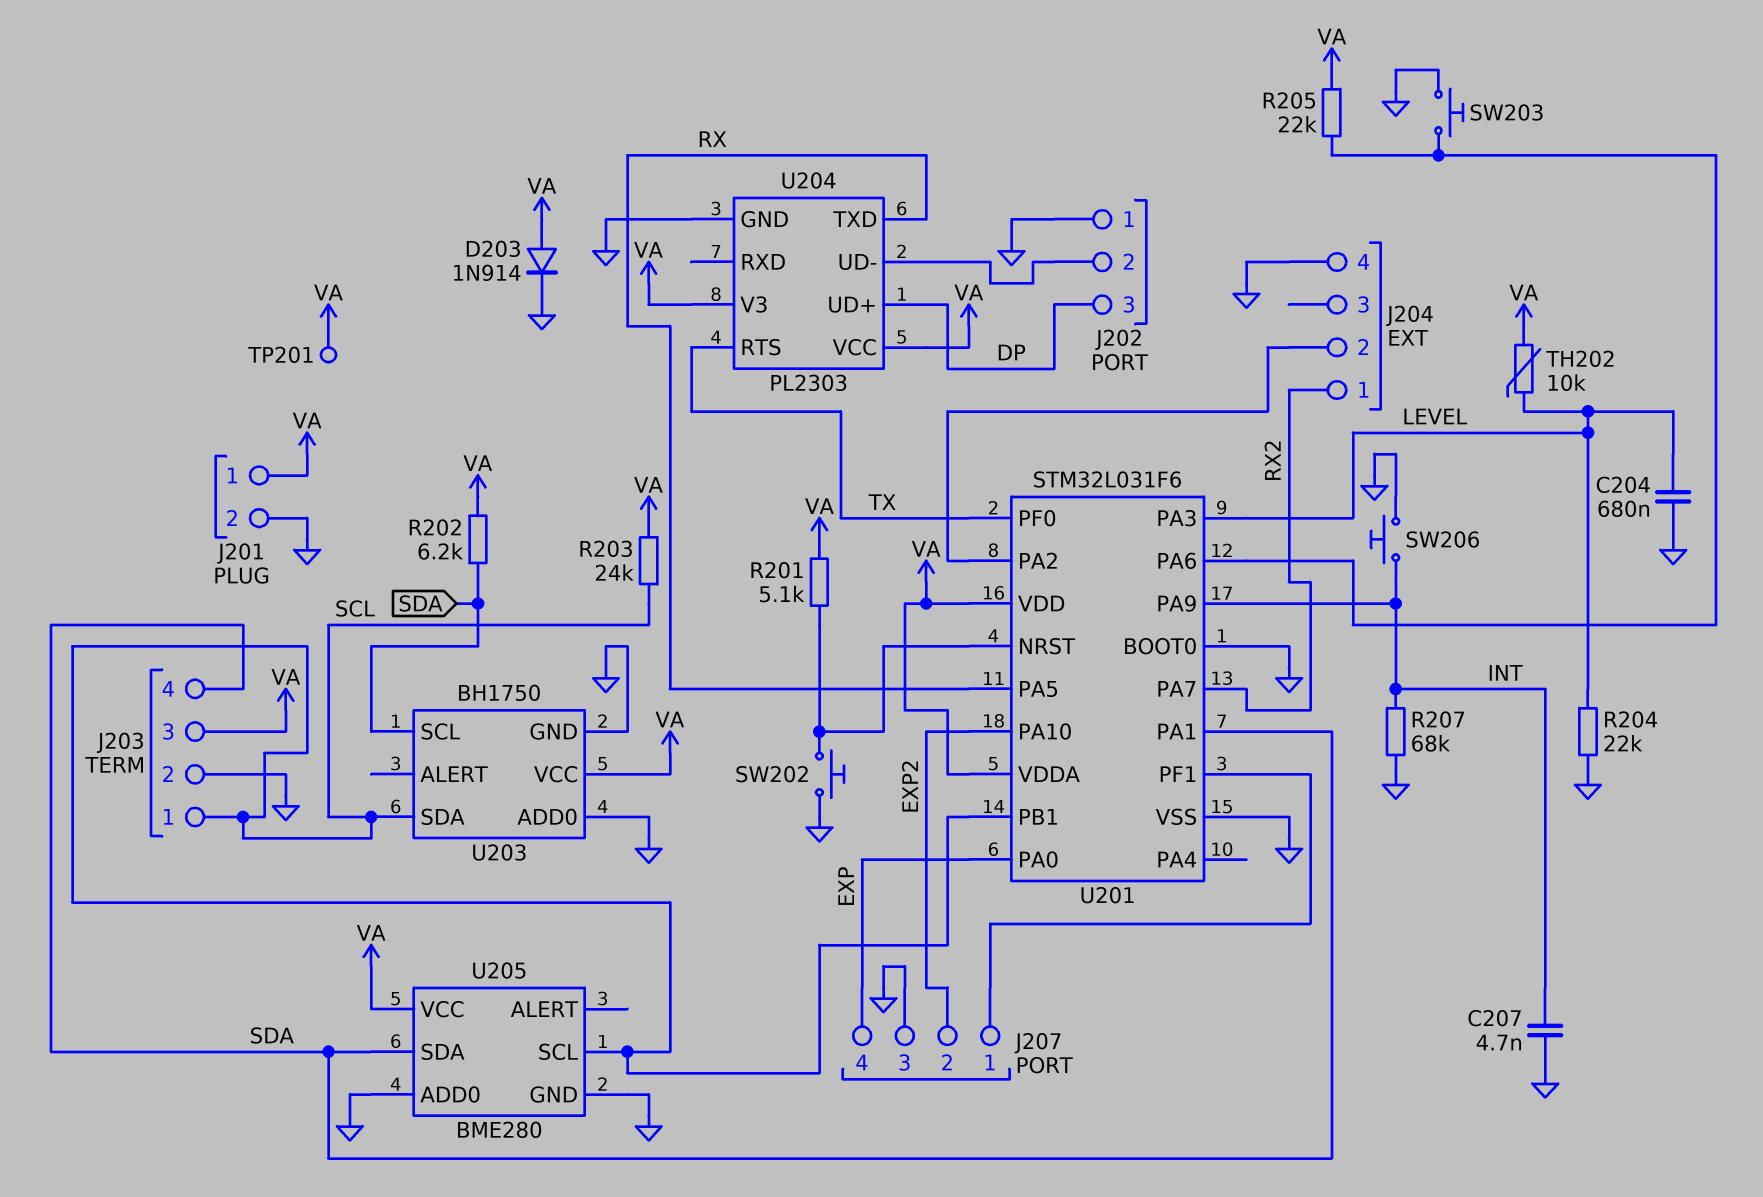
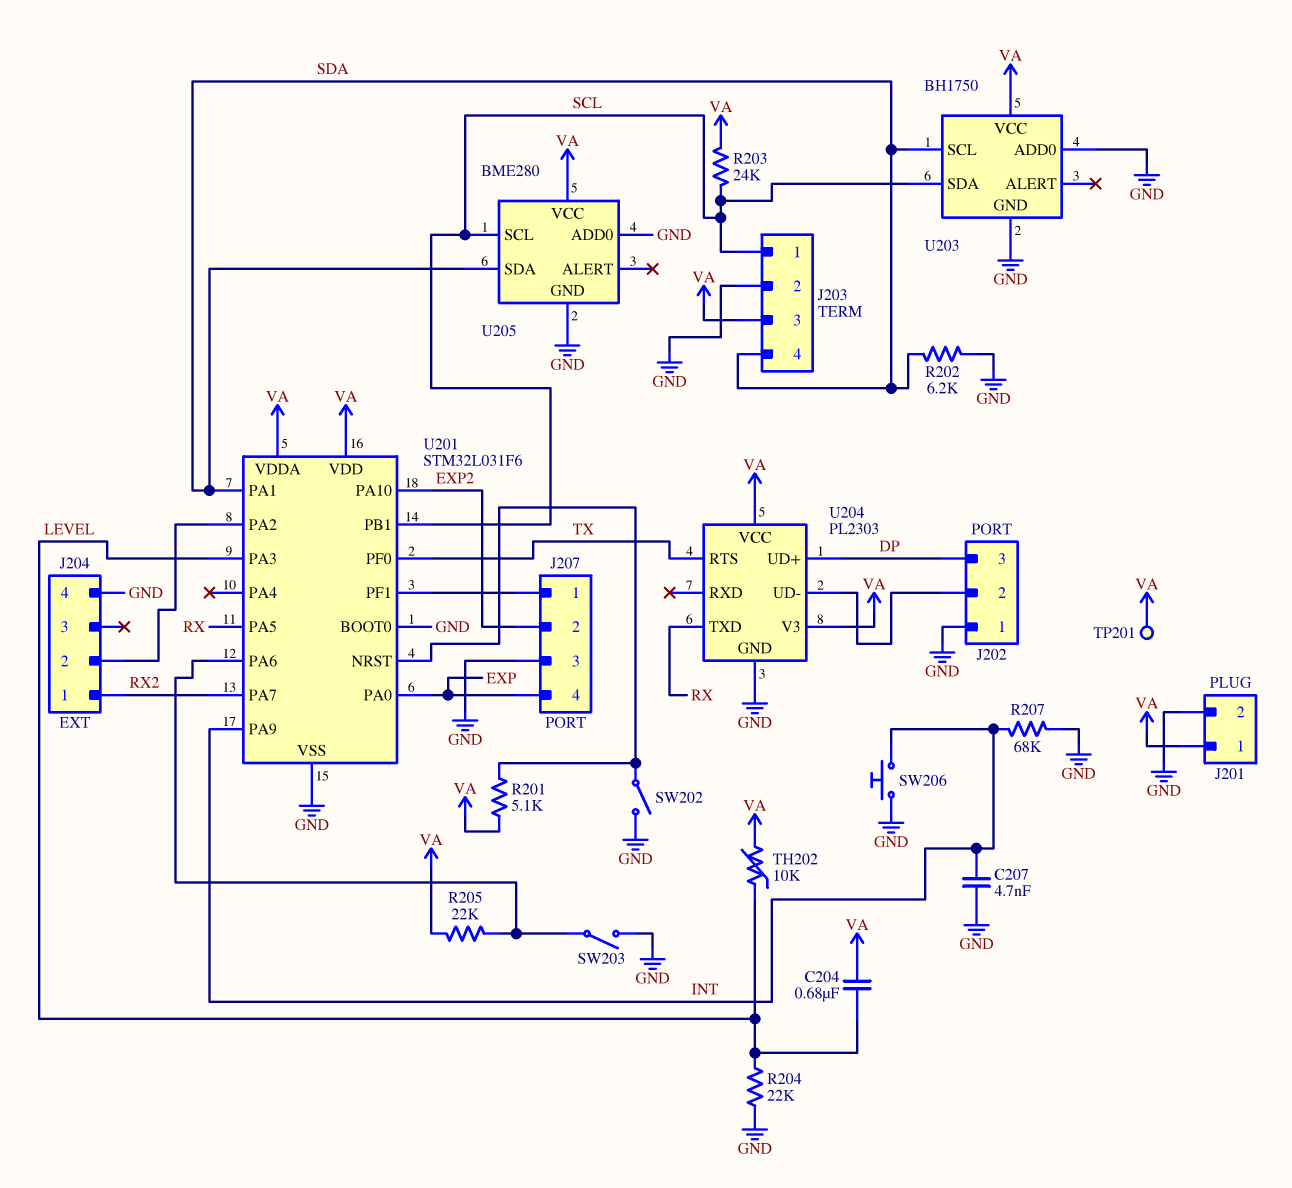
C204: 680nF (GND, LEVEL) -> 680nF (LEVEL, VA)
D203: diode 1N914 (A VA, K GND) -> none
R202: 6.2k (SDA, VA) -> 6.2k (GND, SDA)
SW202: button (GND, U201/NRST) -> switch (GND, U201/NRST)
SW203: button (GND, U201/PA6) -> switch (GND, U201/PA6)

